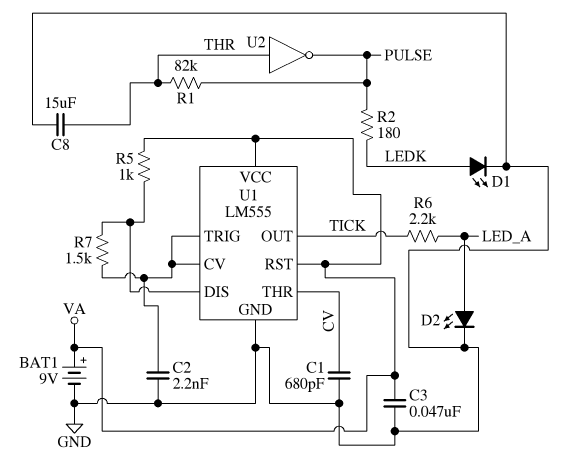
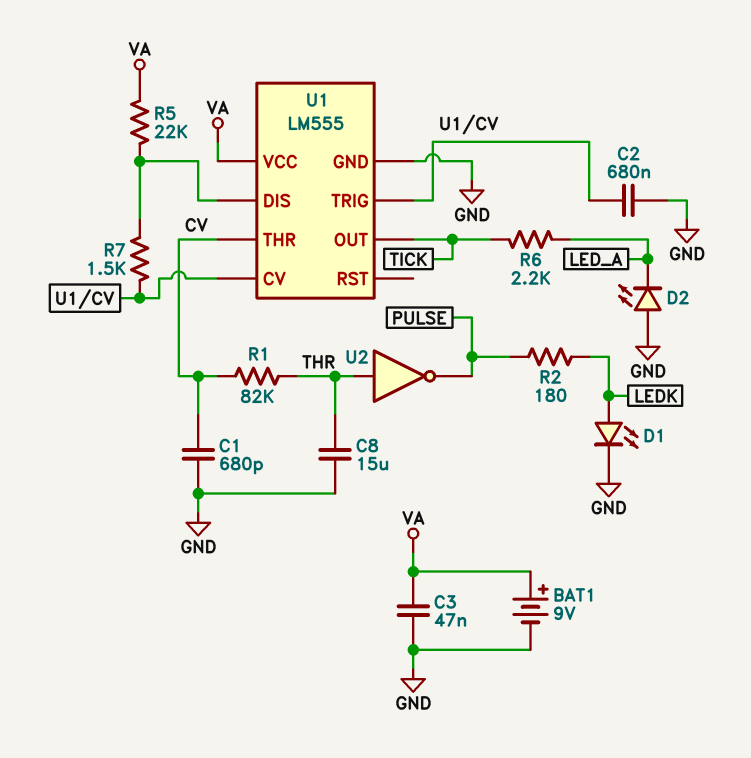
C2: 2.2nF (GND, U1/CV) -> 680nF (GND, U1/CV)
D2: LED (A LED_A, K GND) -> LED (A GND, K LED_A)
R1: 82k (PULSE, THR) -> 82k (CV, THR)
R5: 1k (U1/DIS, VA) -> 22k (U1/DIS, VA)
U1 pin RST: VA -> none

